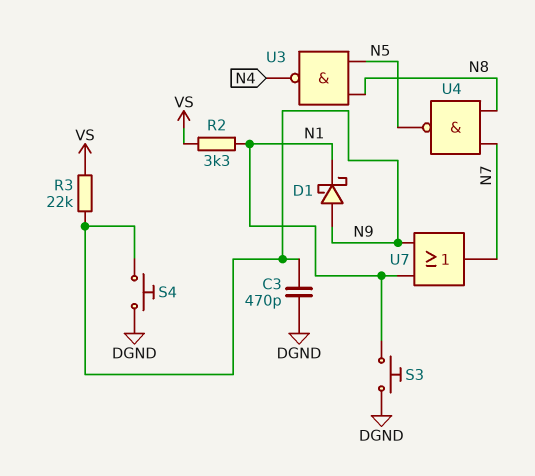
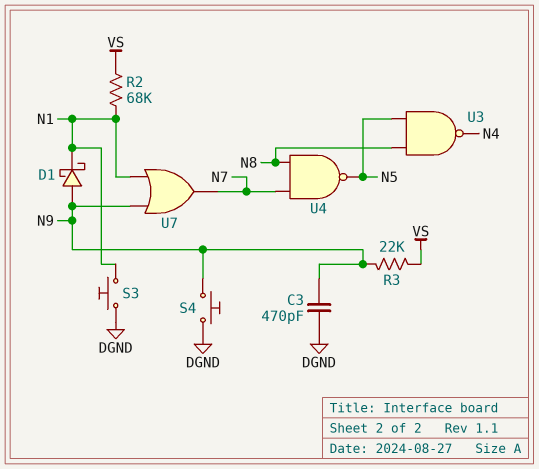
R2: 3.3k (N1, VS) -> 68k (N1, VS)

